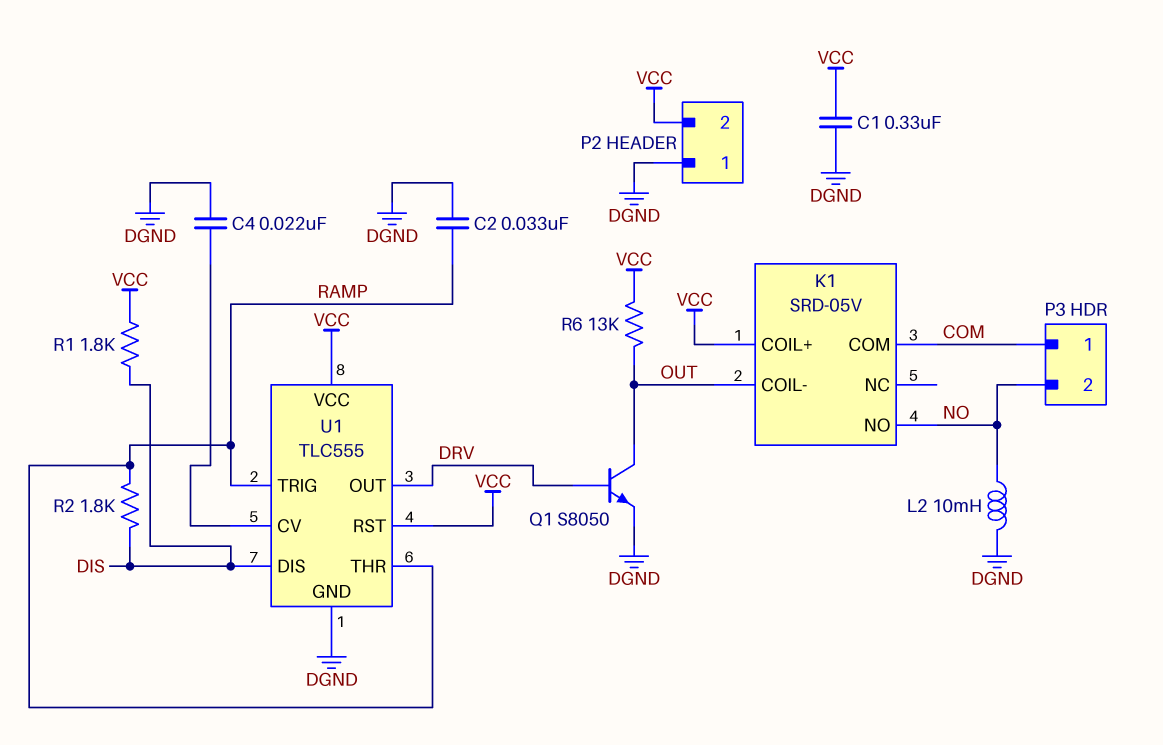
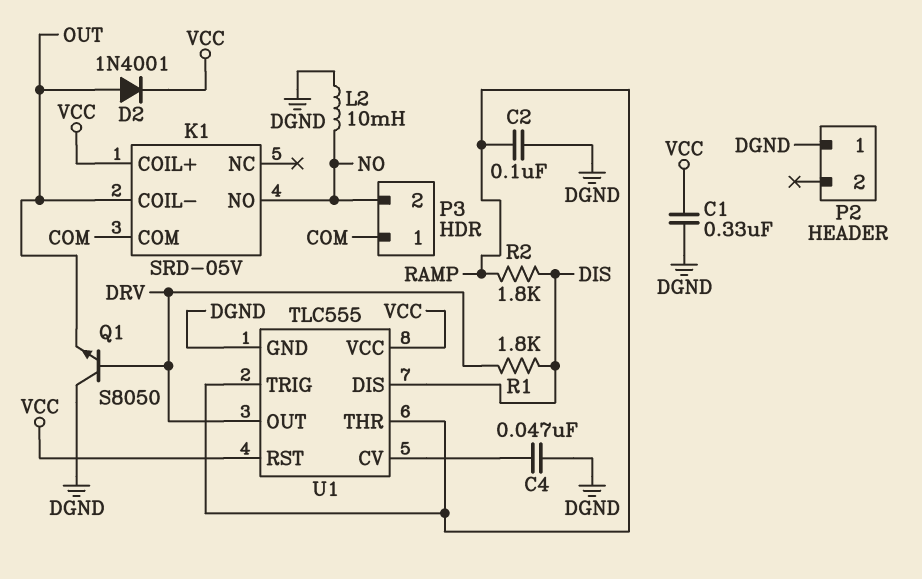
C2: 33nF (DGND, RAMP) -> 100nF (DGND, RAMP)
C4: 22nF (DGND, U1/CV) -> 47nF (DGND, U1/CV)
D2: none -> diode 1N4001 (A OUT, K VCC)
P2 pin 2: VCC -> none
Q1: NPN S8050 (B DRV, C OUT, E DGND) -> NPN S8050 (B DRV, C DGND, E OUT)
R1: 1.8k (DIS, VCC) -> 1.8k (DIS, DRV)
R6: 13k (OUT, VCC) -> none

